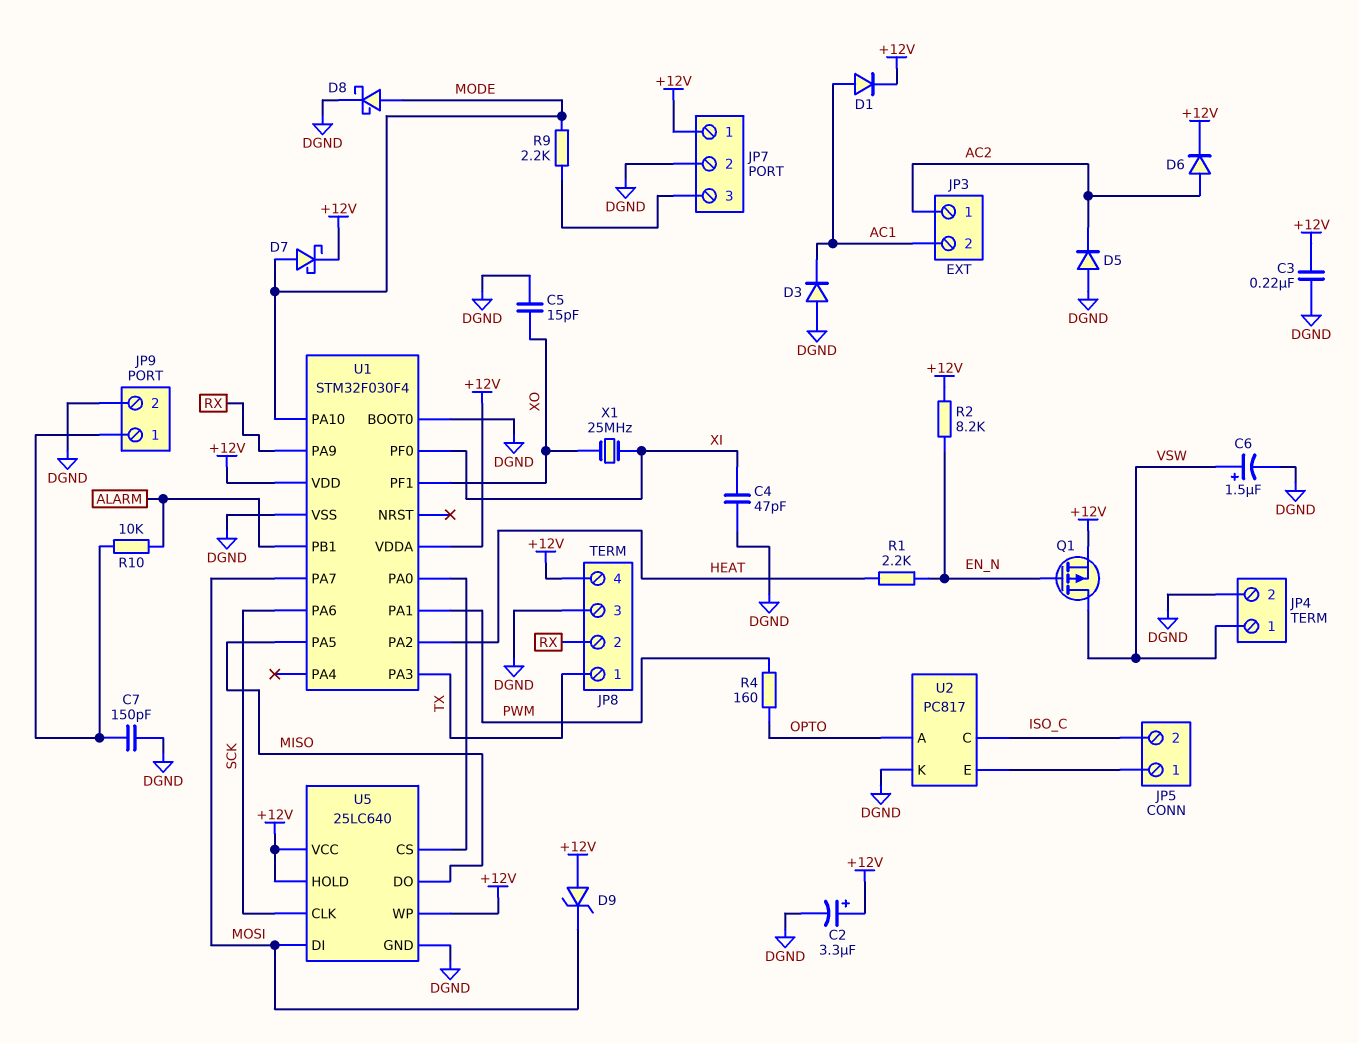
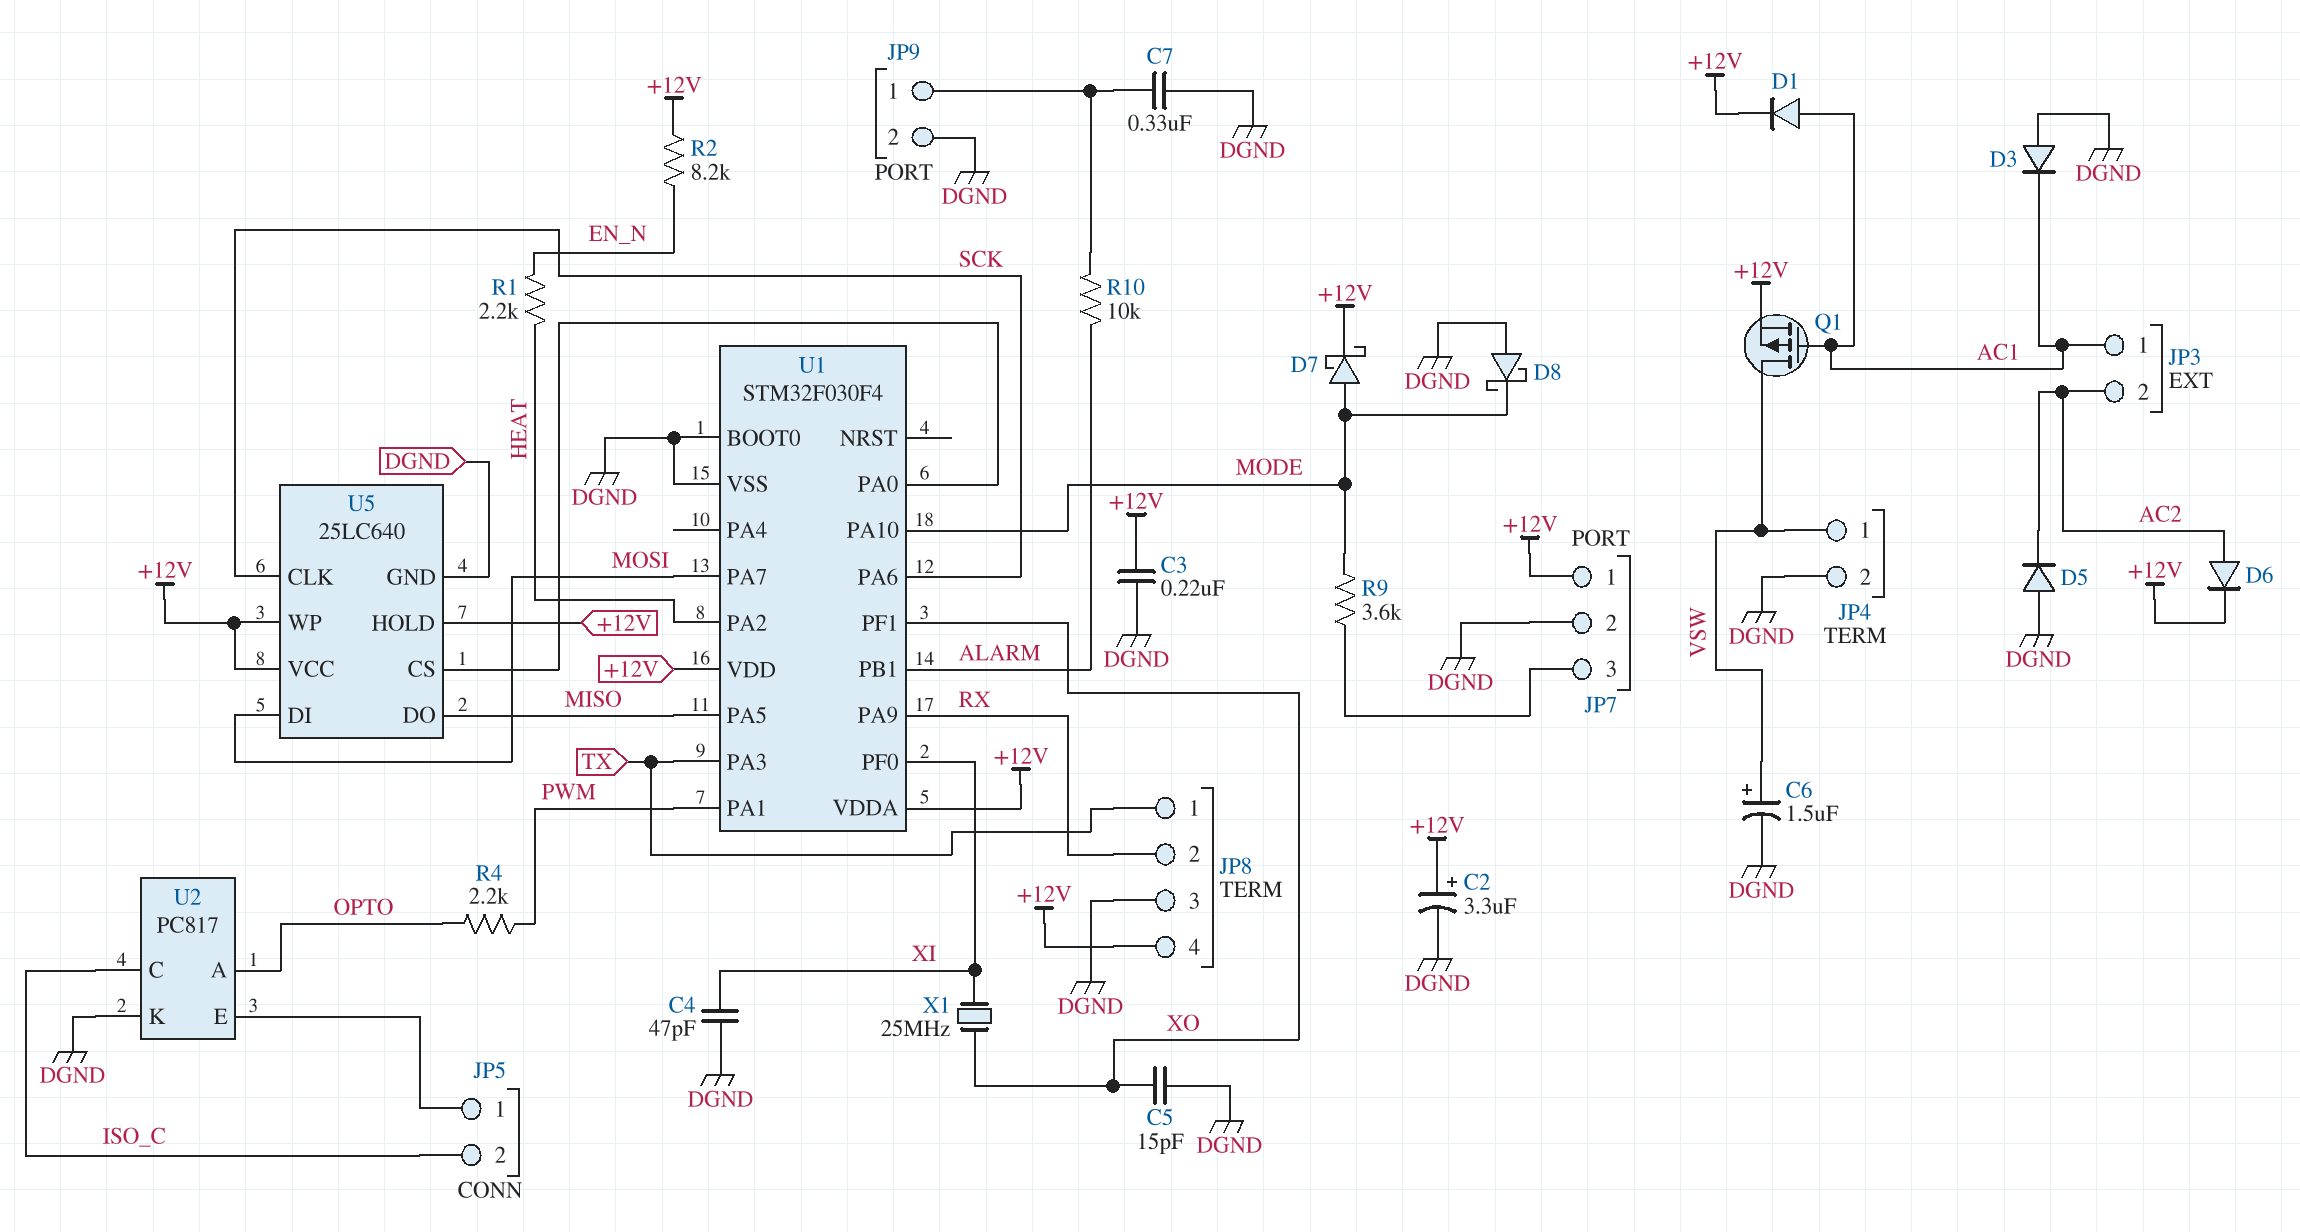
C7: 150pF (DGND, JP9/1) -> 330nF (DGND, JP9/1)
D8: schottky (A MODE, K DGND) -> schottky (A DGND, K MODE)
D9: zener (A +12V, K MOSI) -> none
JP3 pin 1: AC2 -> AC1
JP3 pin 2: AC1 -> AC2
Q1: PMOS (G EN_N, D VSW, S +12V) -> PMOS (G AC1, D VSW, S +12V)
R4: 160 (OPTO, PWM) -> 2.2k (OPTO, PWM)
R9: 2.2k (JP7/3, MODE) -> 3.6k (JP7/3, MODE)

